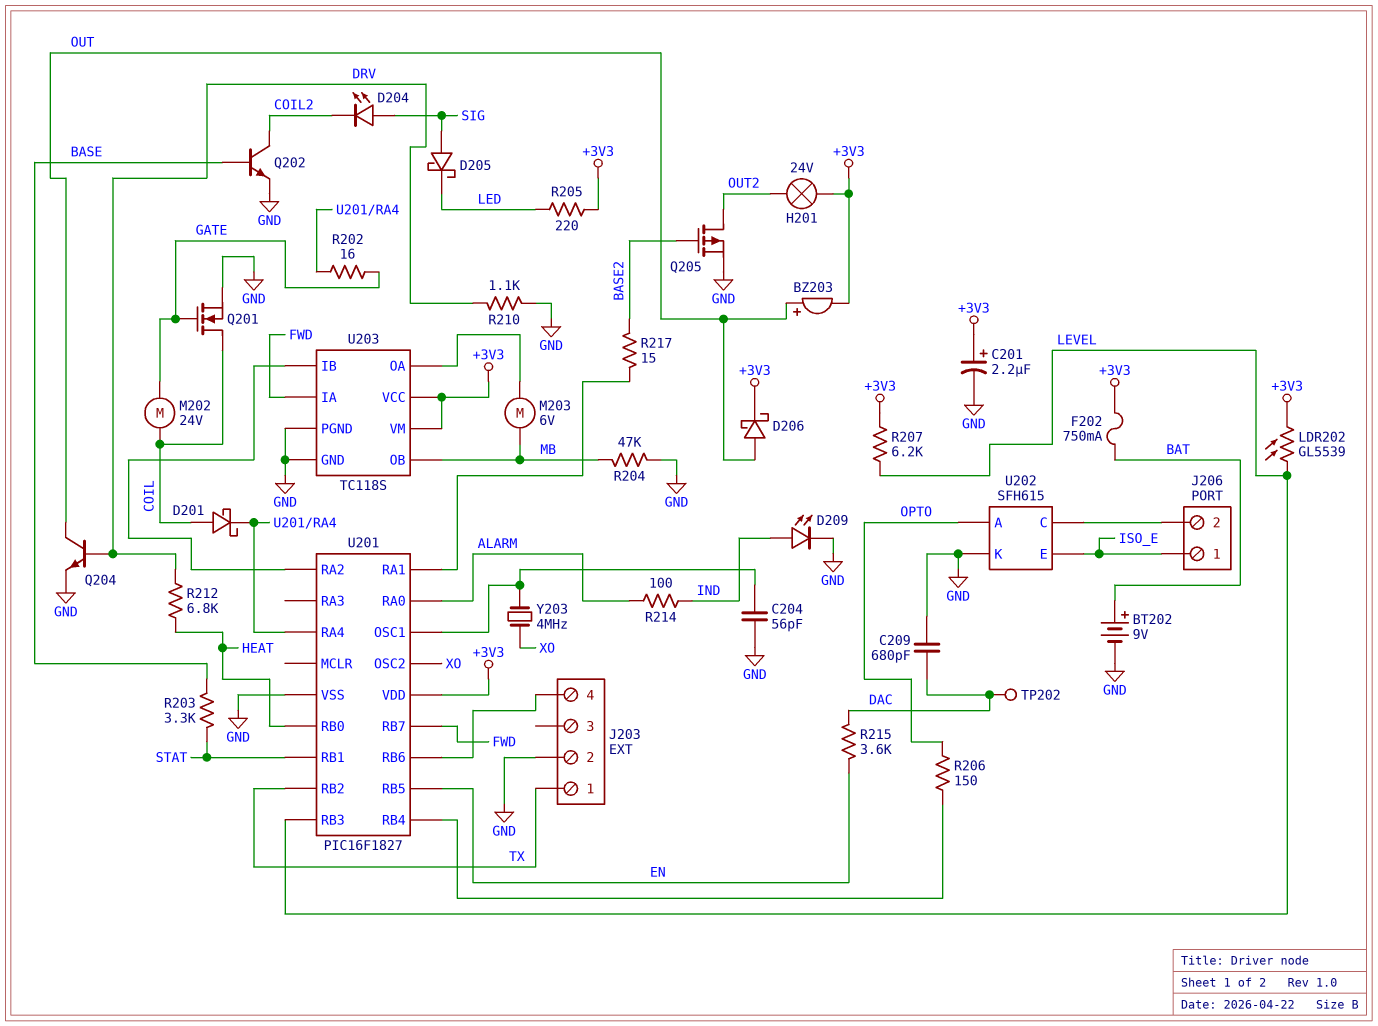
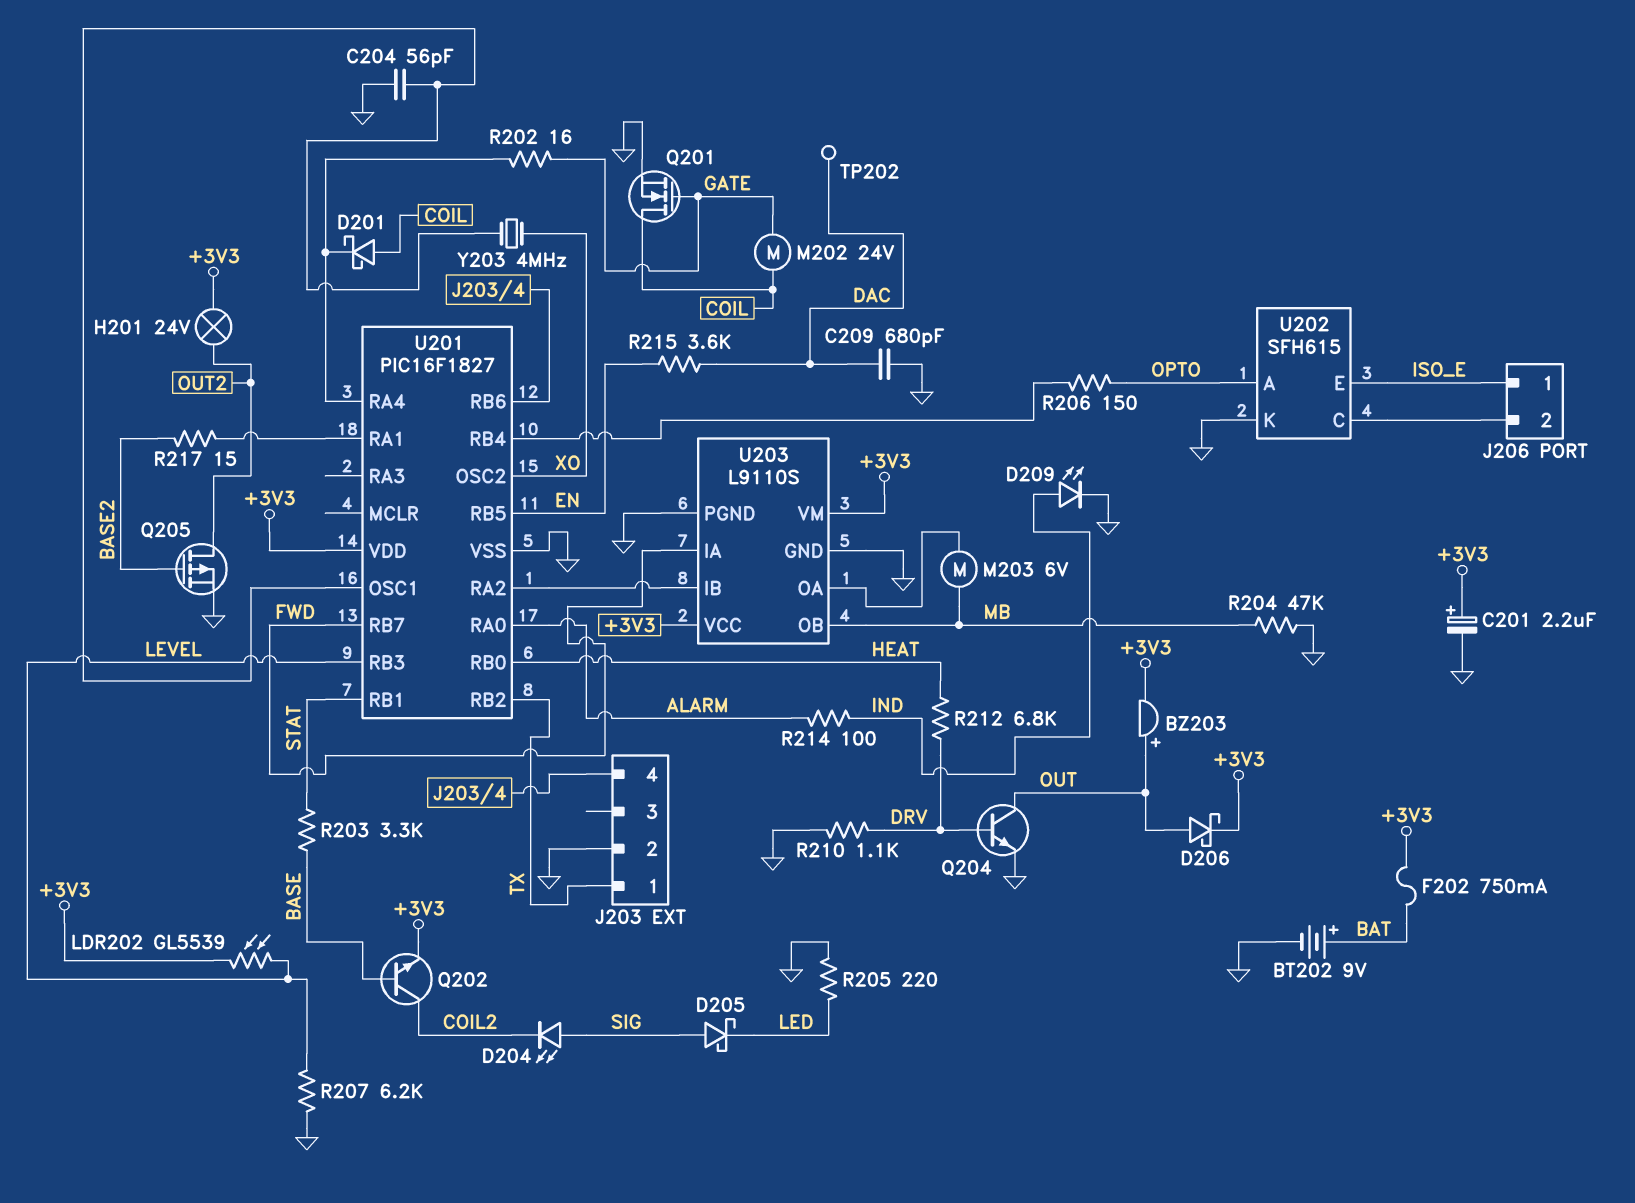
Q202: NPN (B BASE, C COIL2, E GND) -> NPN (B BASE, C COIL2, E +3V3)
R205: 220 (+3V3, LED) -> 220 (GND, LED)
R207: 6.2k (+3V3, LEVEL) -> 6.2k (GND, LEVEL)
U203: TC118S -> L9110S

